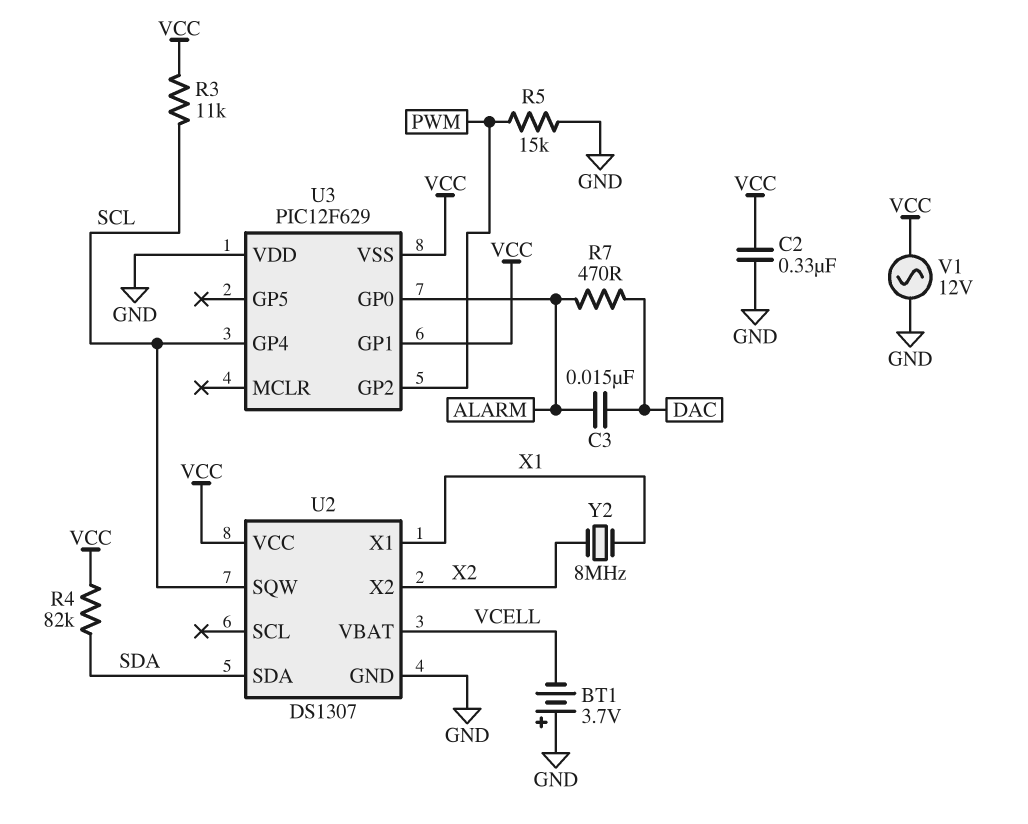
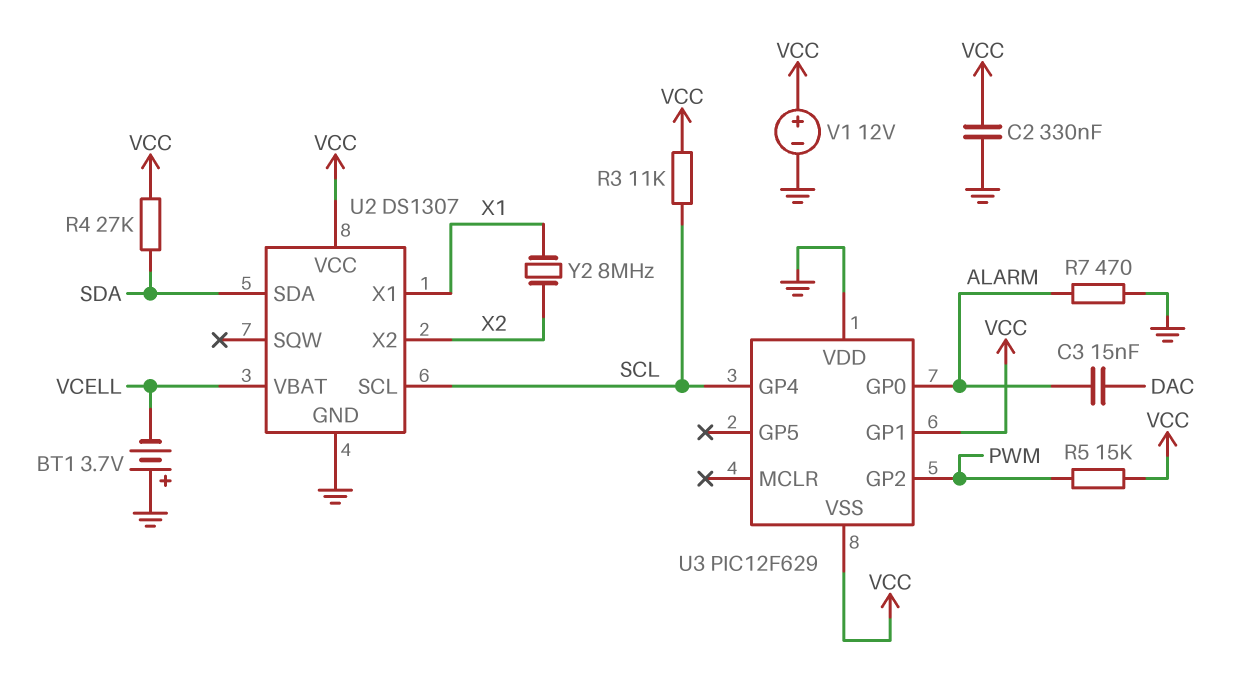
R4: 82k (SDA, VCC) -> 27k (SDA, VCC)
R5: 15k (GND, PWM) -> 15k (PWM, VCC)
R7: 470 (ALARM, DAC) -> 470 (ALARM, GND)
U2 pin SCL: none -> SCL
U2 pin SQW: SCL -> none
V1: AC 12V (GND, VCC) -> 12V (plus VCC, minus GND)

